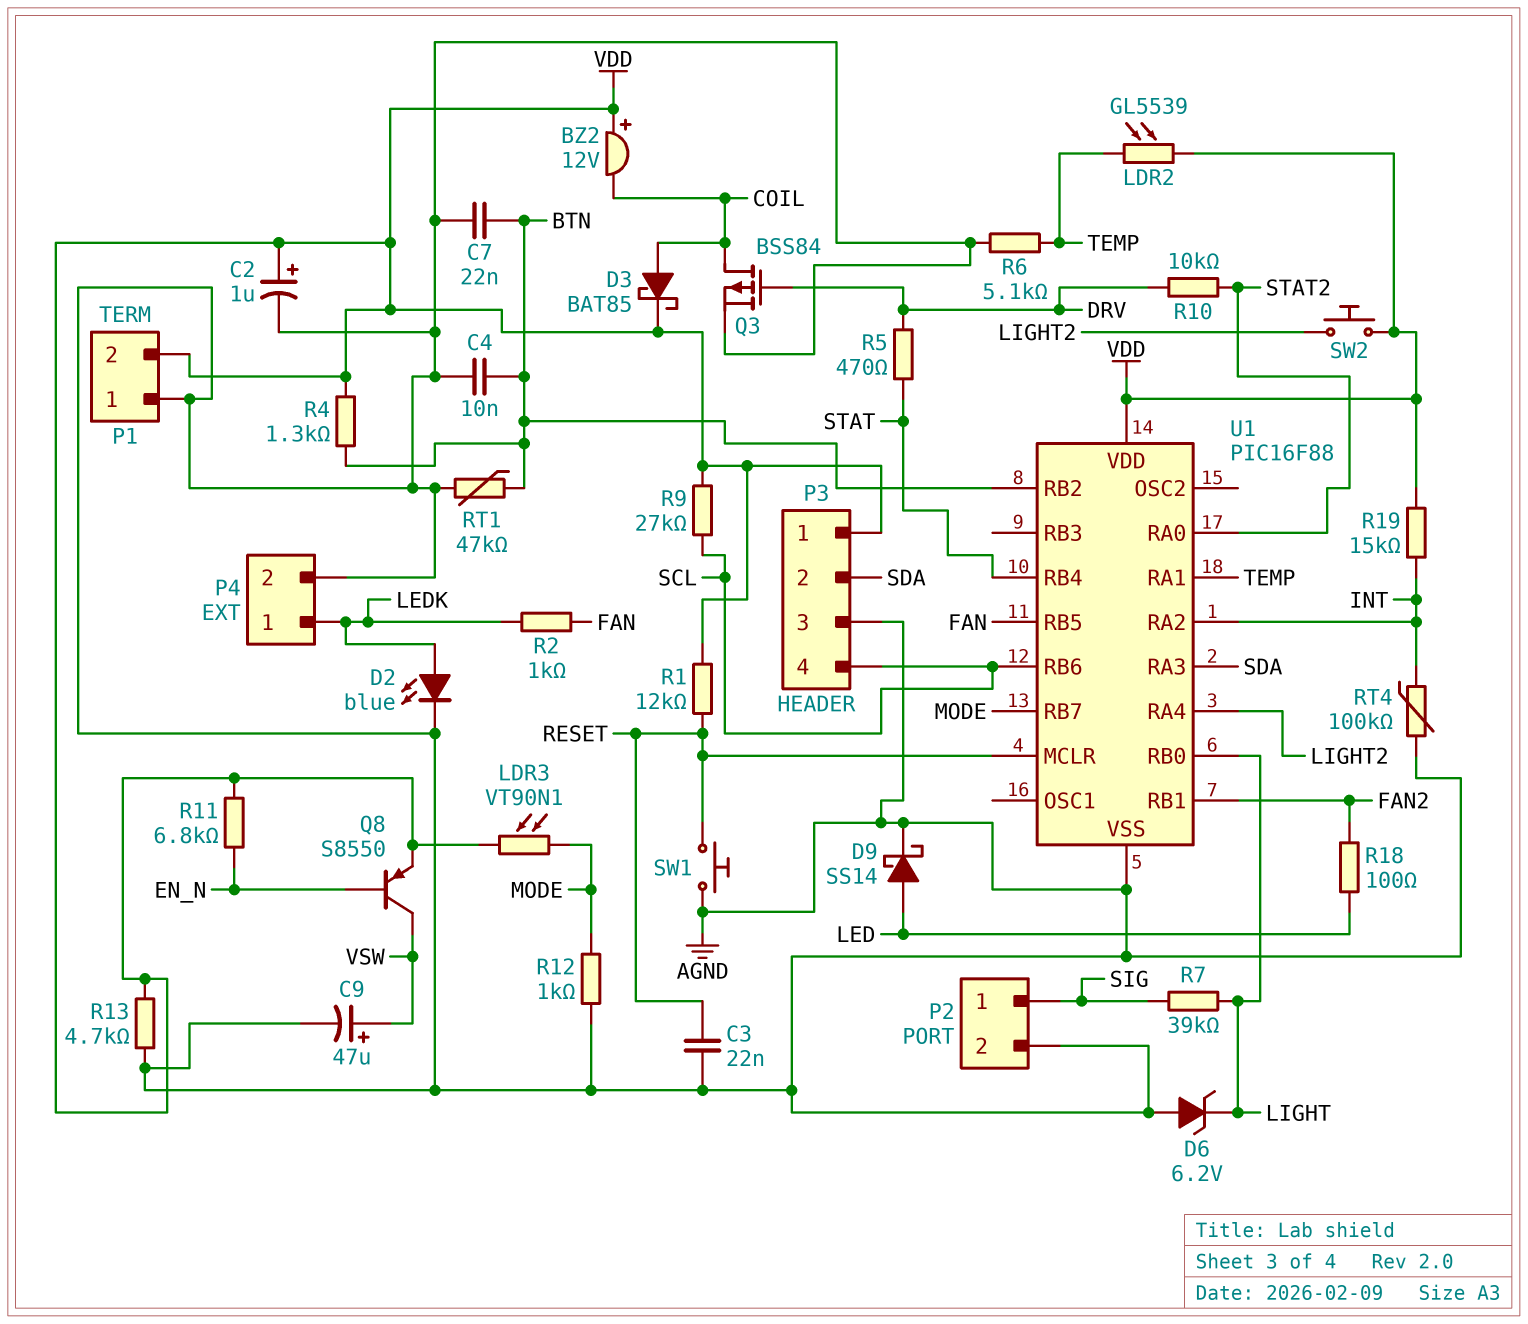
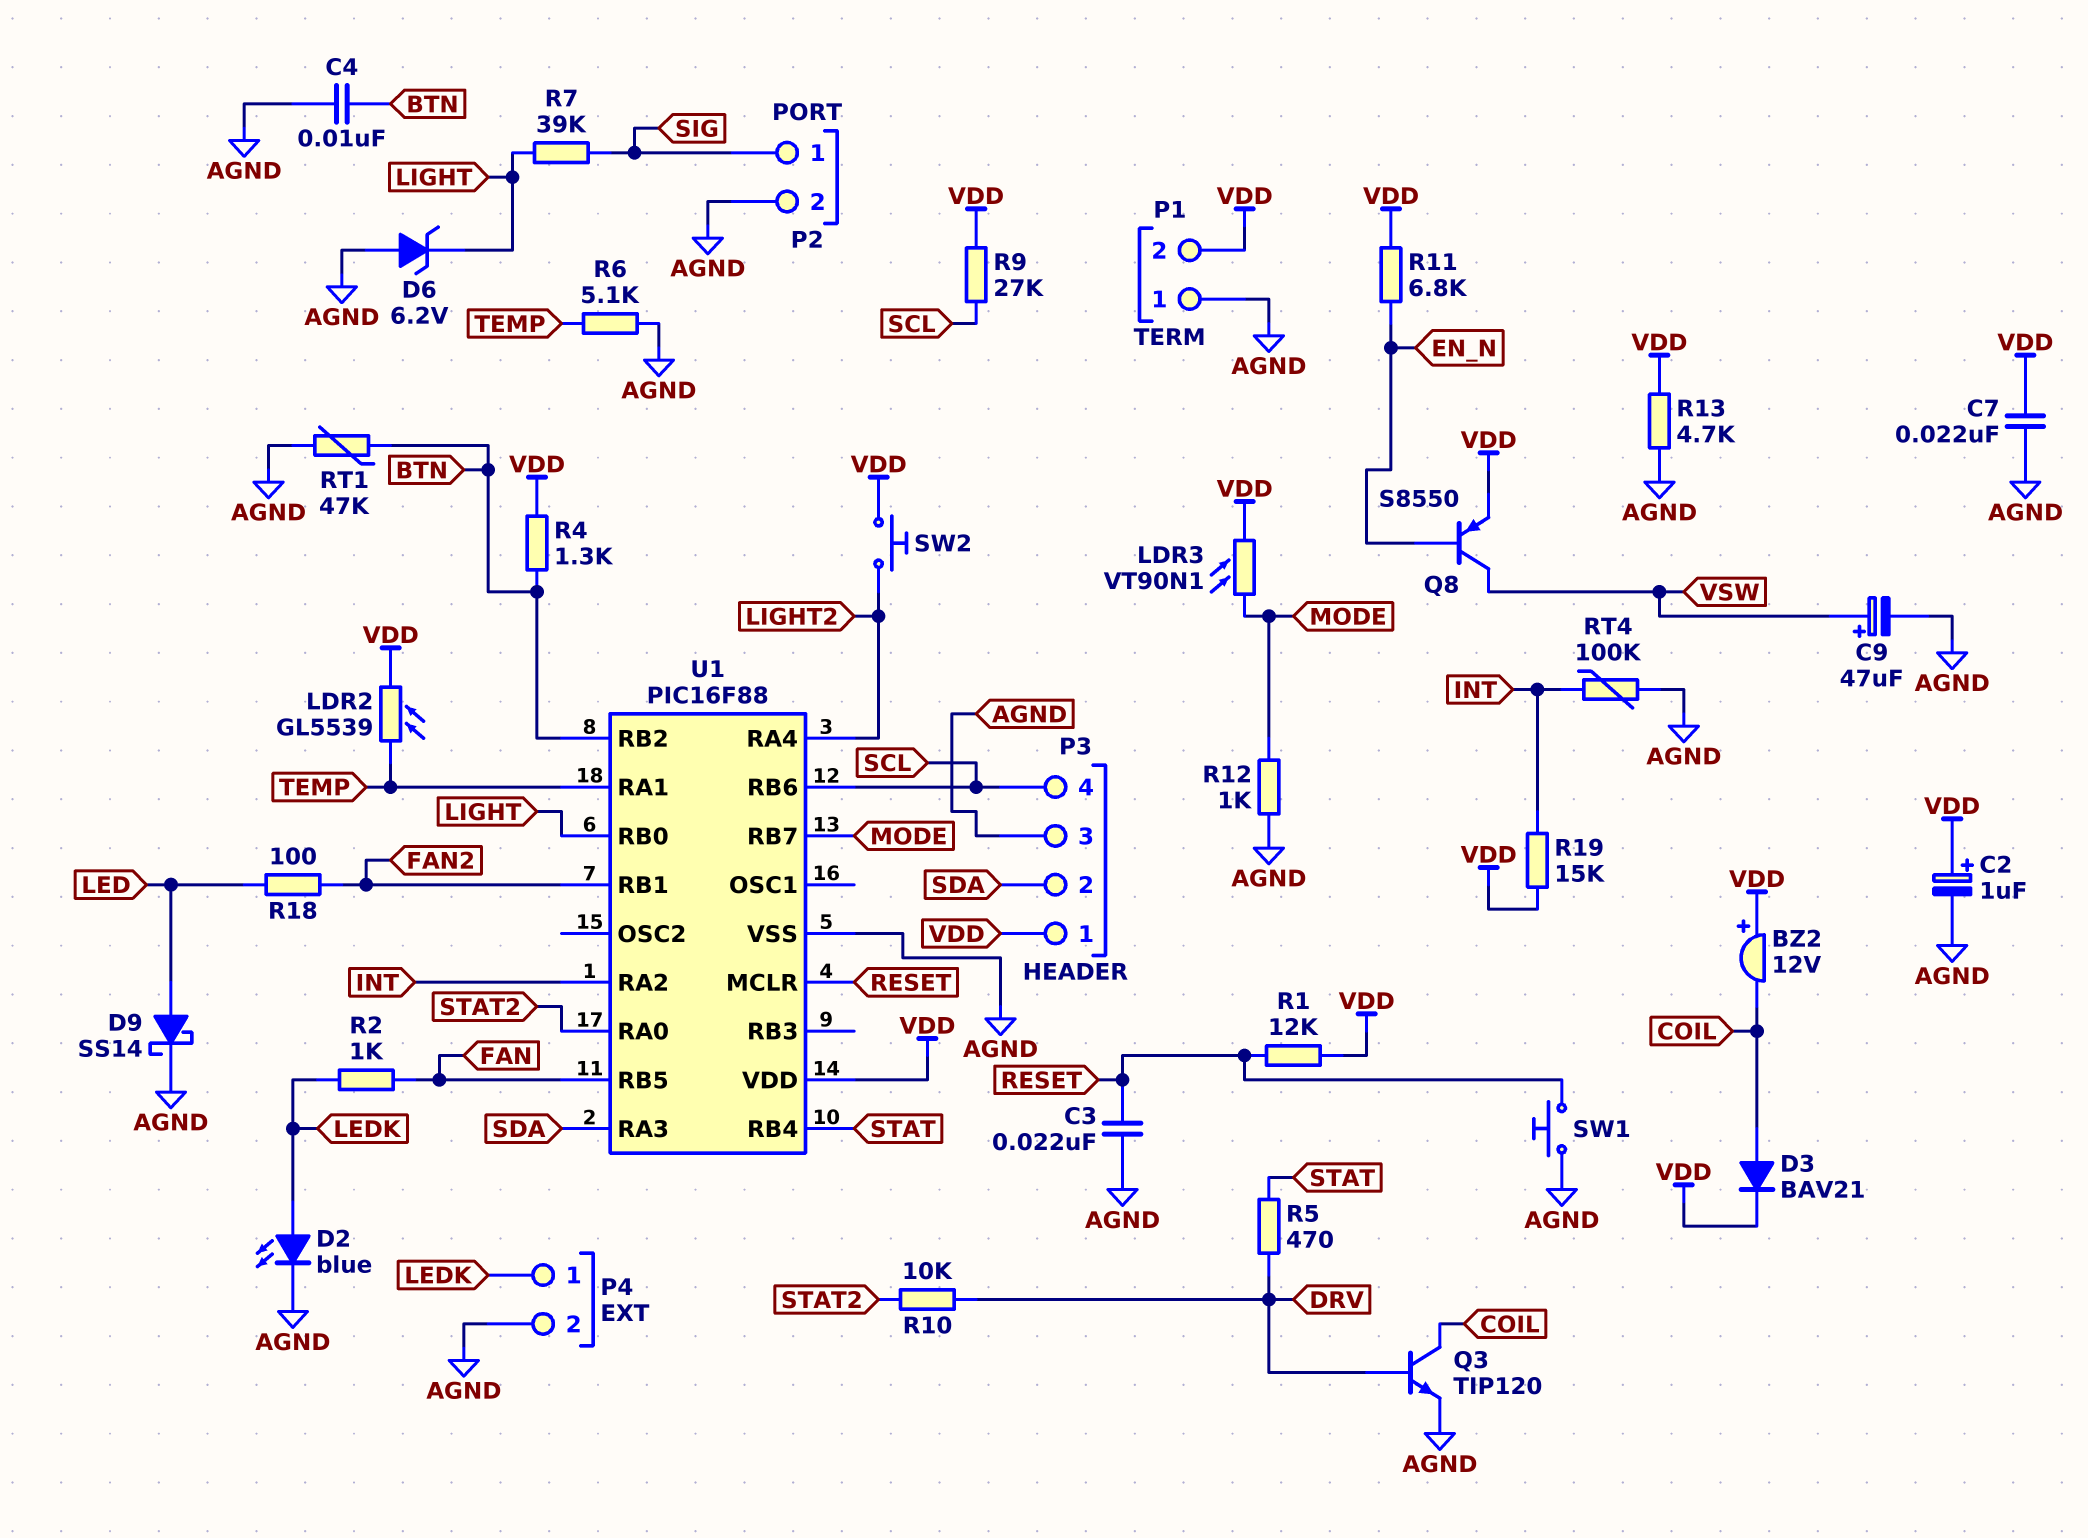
C7: 22nF (AGND, BTN) -> 22nF (AGND, VDD)
D3: schottky BAT85 (A COIL, K VDD) -> diode BAV21 (A COIL, K VDD)
Q3: PMOS BSS84 (G DRV, D COIL, S AGND) -> NPN TIP120 (B DRV, C COIL, E AGND)

